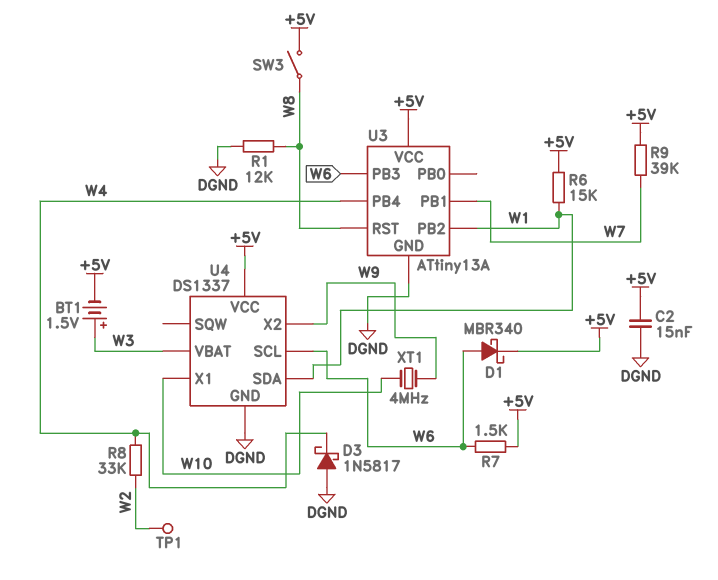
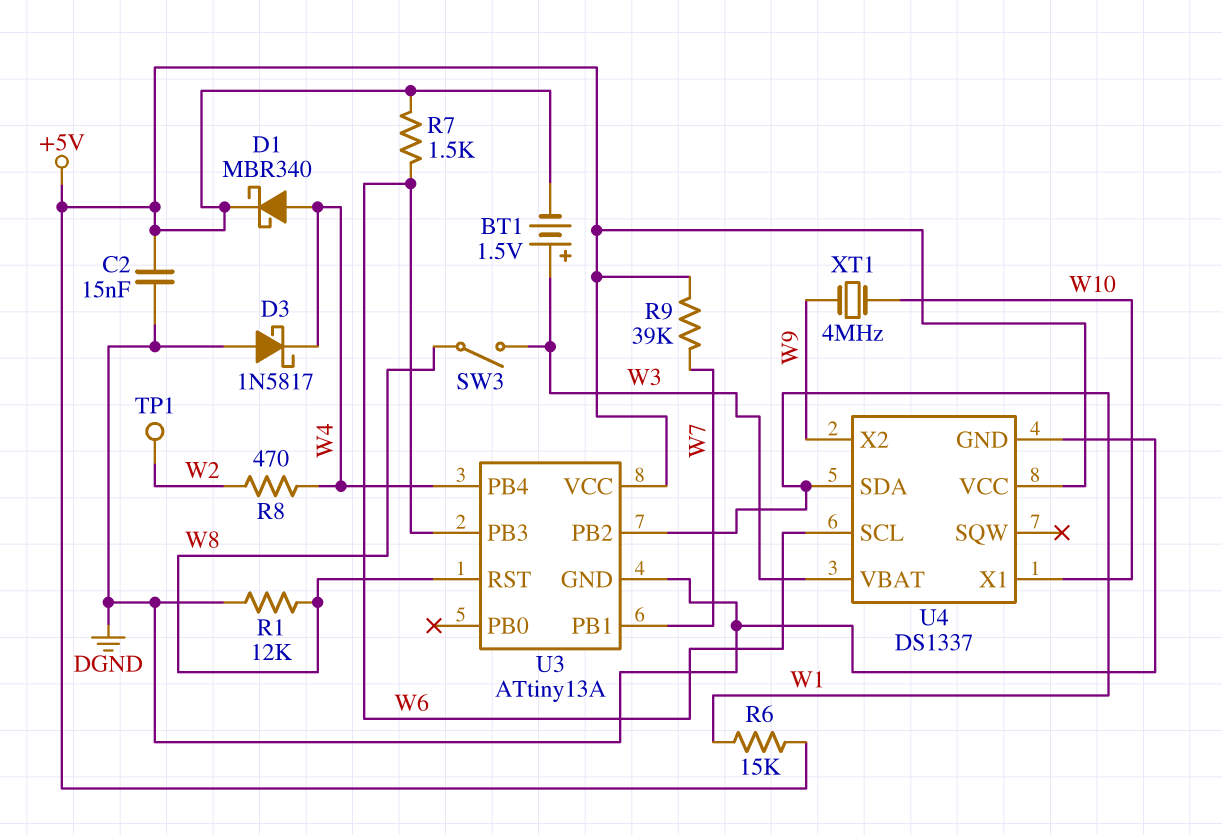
D1: schottky MBR340 (A W6, K +5V) -> schottky MBR340 (A W4, K +5V)
R8: 33k (W2, W4) -> 470 (W2, W4)
SW3: switch (+5V, W8) -> switch (W3, W8)

